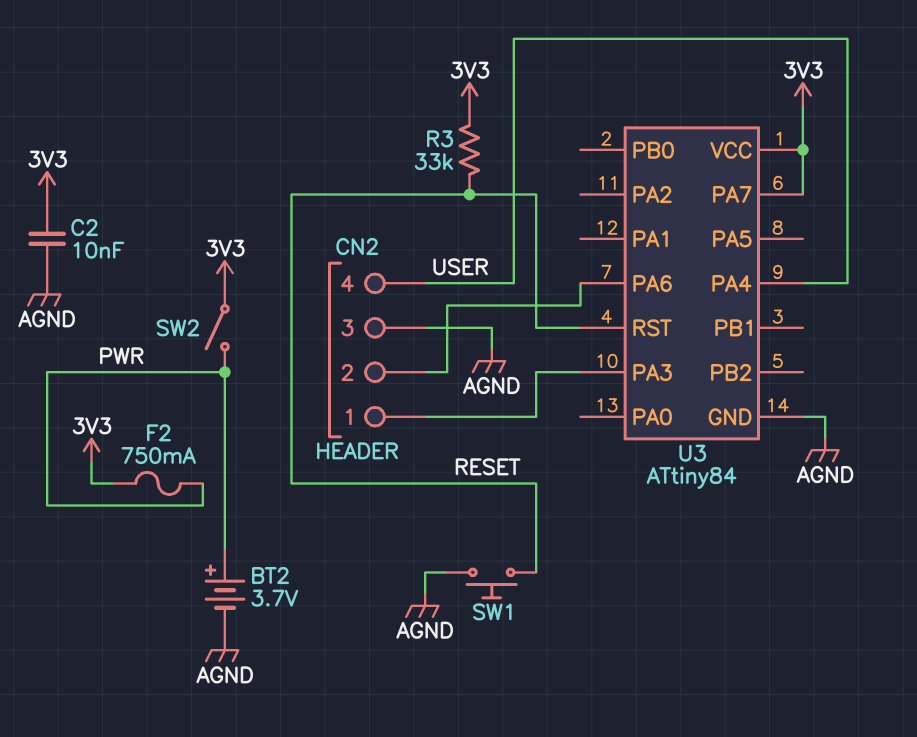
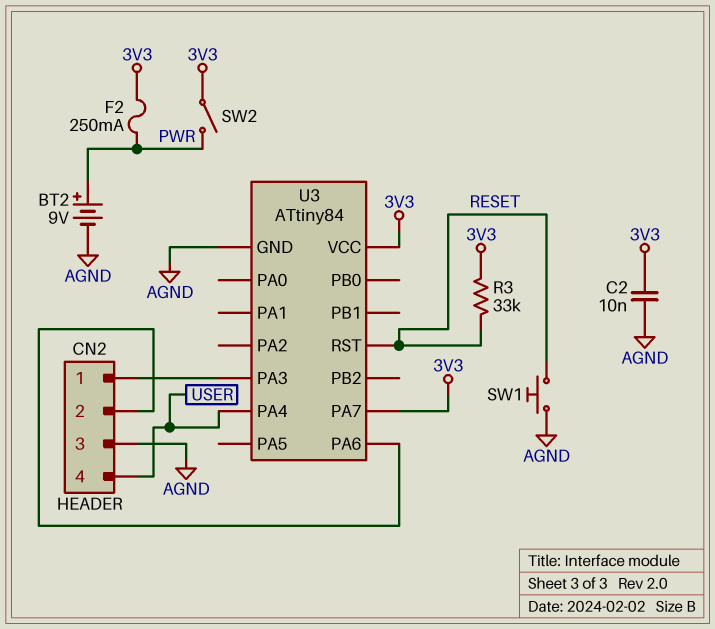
BT2: 3.7V (plus PWR, minus AGND) -> 9V (plus PWR, minus AGND)
F2: 750mA (3V3, PWR) -> 250mA (3V3, PWR)

